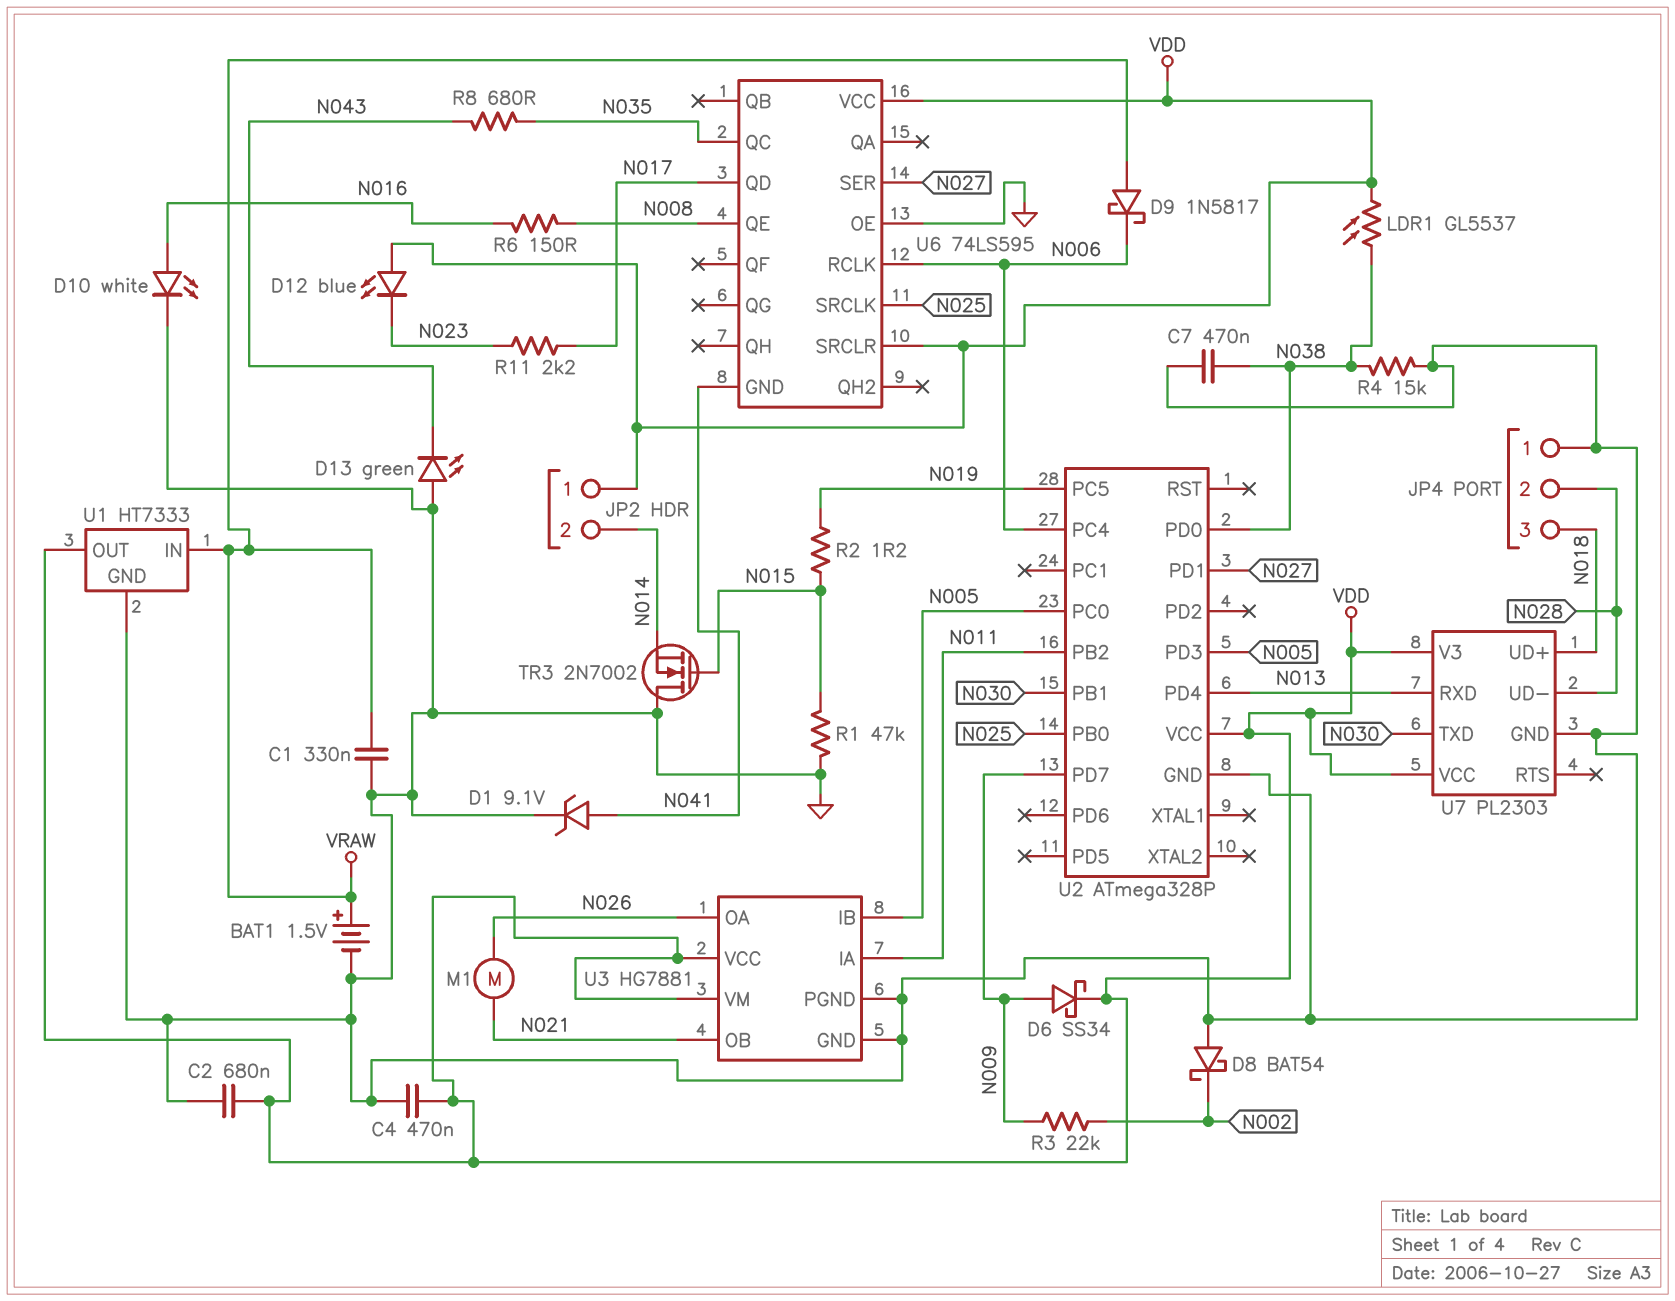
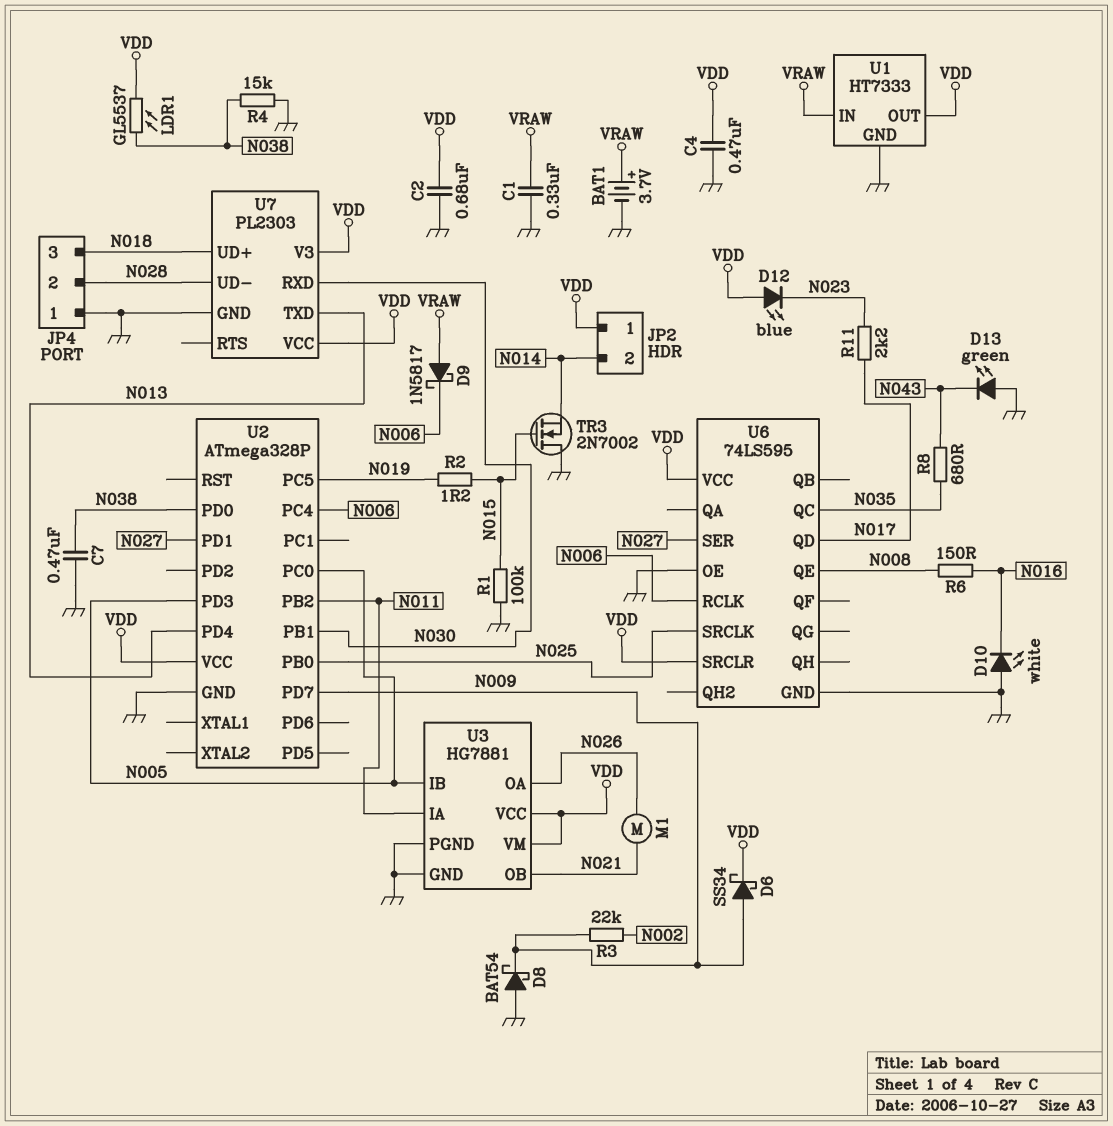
BAT1: 1.5V (plus VRAW, minus GND) -> 3.7V (plus VRAW, minus GND)
D1: zener 9.1V (A N041, K GND) -> none
D8: schottky BAT54 (A GND, K N002) -> schottky BAT54 (A GND, K N009)
D10: LED white (A N016, K GND) -> LED white (A GND, K N016)
R1: 47k (GND, N015) -> 100k (GND, N015)
U6 pin GND: N041 -> GND
U7 pin RXD: N013 -> N030
U7 pin TXD: N030 -> N013

